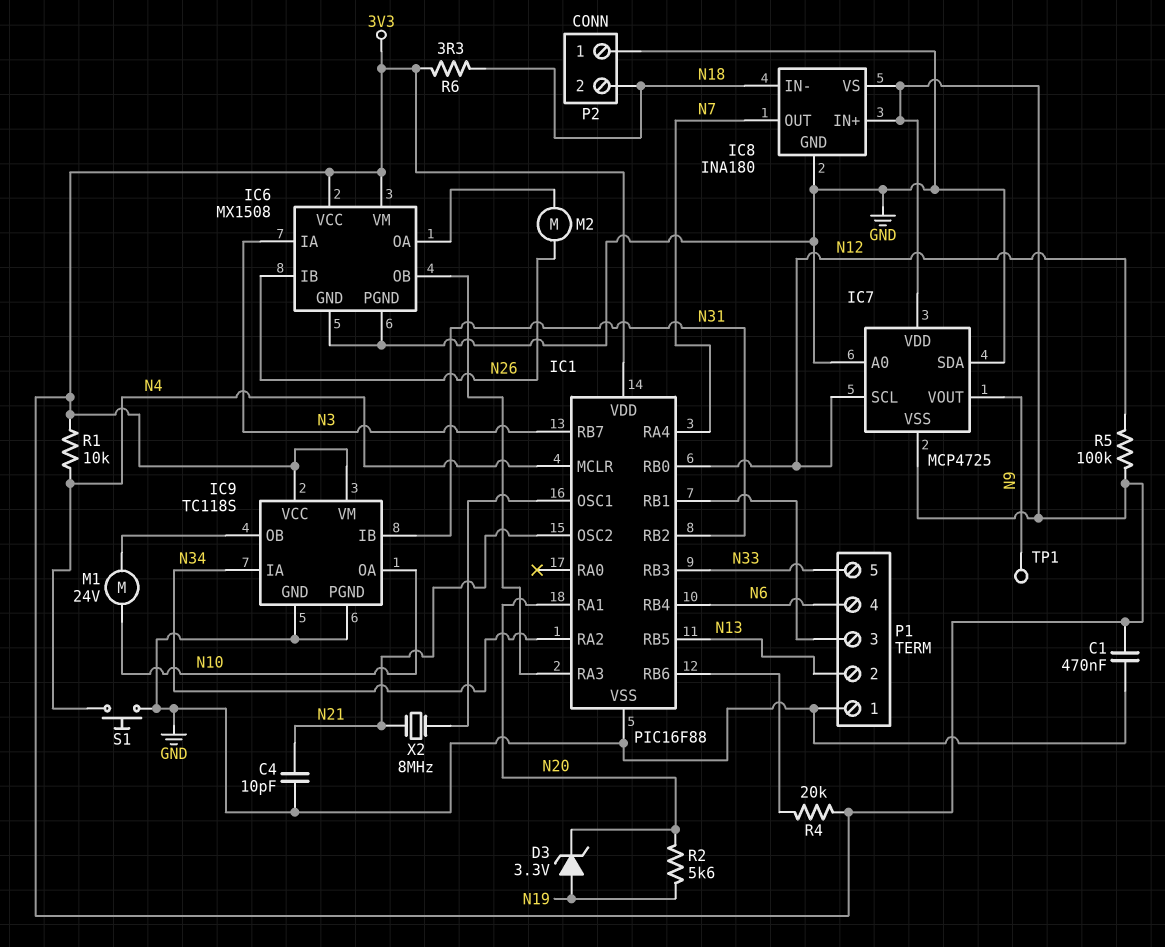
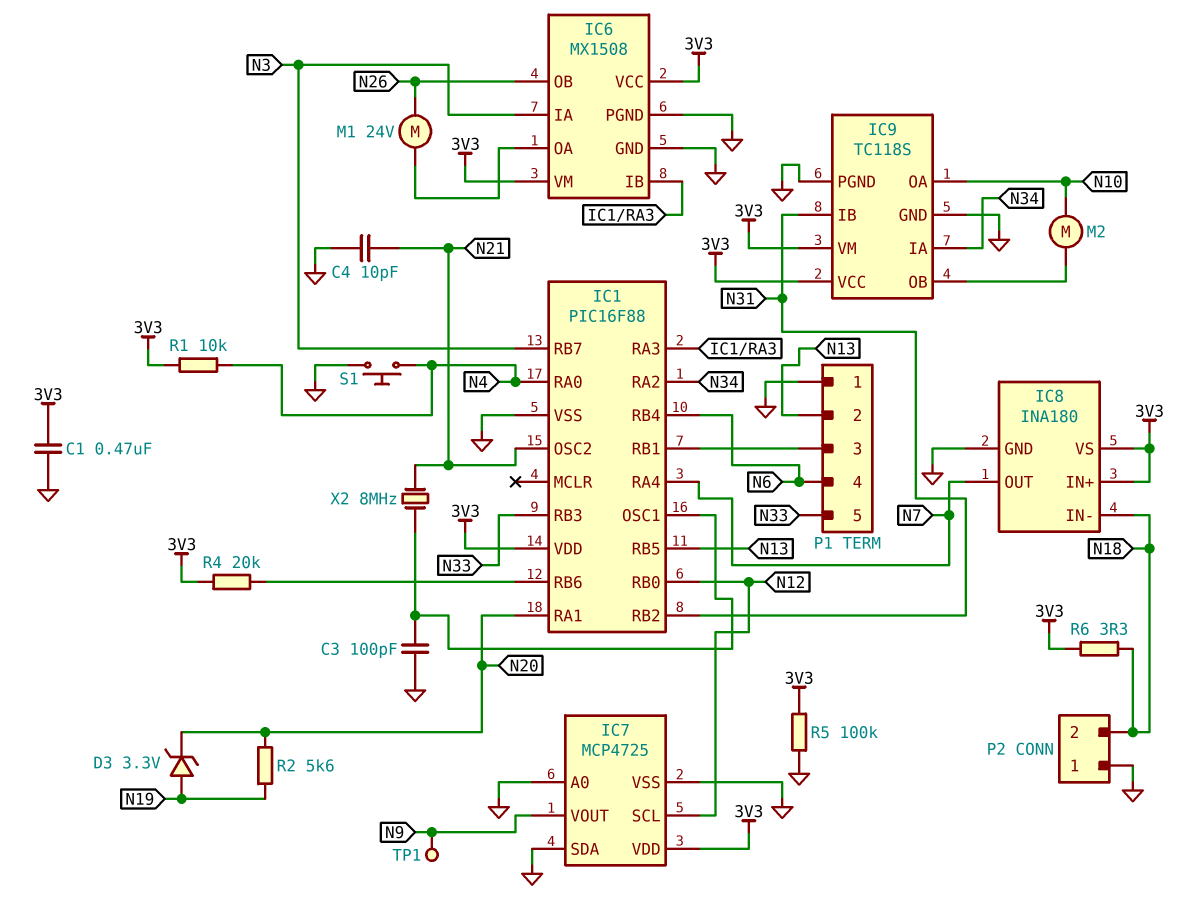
C3: none -> 100pF (GND, IC1/OSC1)
IC1 pin MCLR: N4 -> none
IC1 pin RA0: none -> N4
IC6 pin IB: N26 -> IC1/RA3
IC6 pin OB: IC1/RA3 -> N26
IC7 pin VSS: 3V3 -> GND
M1: motor 24V (IC9/OB, N10) -> motor 24V (IC6/OA, N26)
M2: motor (IC6/OA, N26) -> motor (IC9/OB, N10)
R5: 100k (3V3, N12) -> 100k (3V3, GND)

